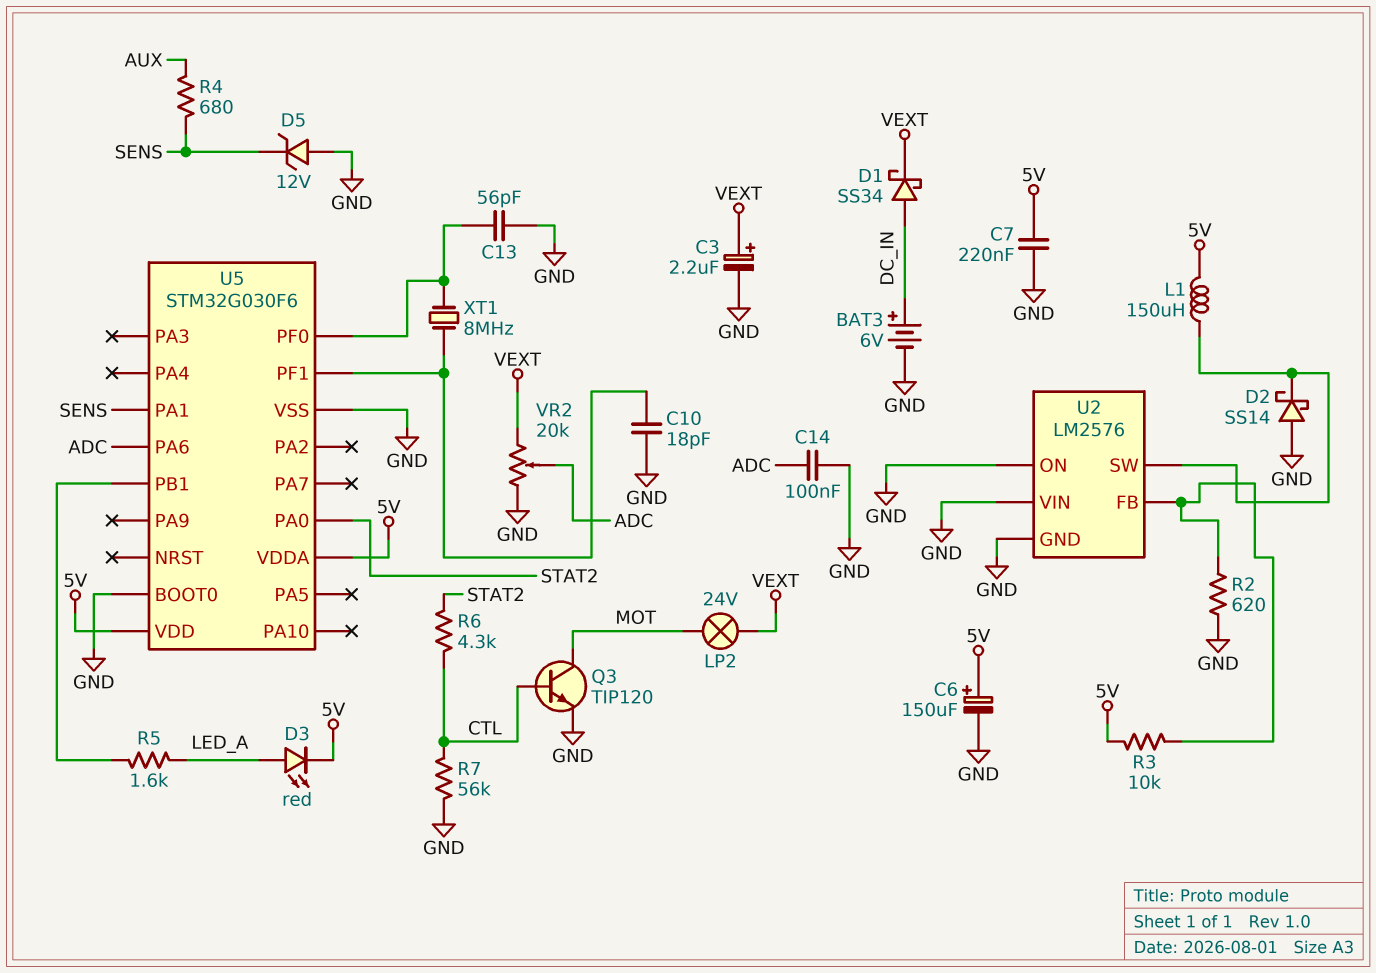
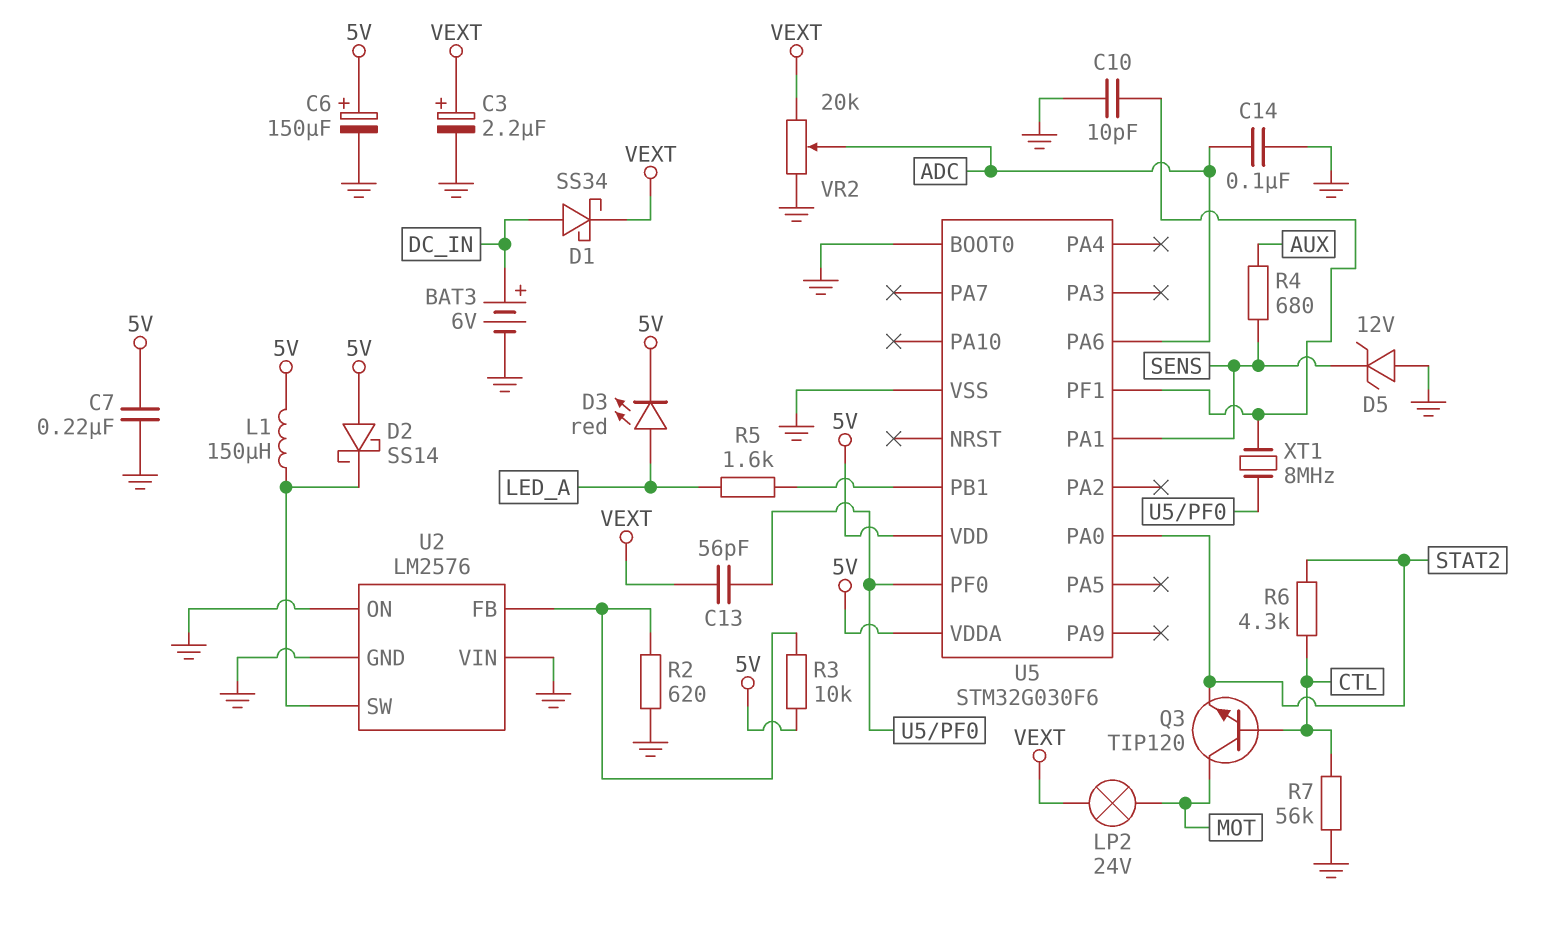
C10: 18pF (GND, U5/PF1) -> 10pF (GND, U5/PF1)
C13: 56pF (GND, U5/PF0) -> 56pF (U5/PF0, VEXT)
D2: schottky SS14 (A GND, K U2/SW) -> schottky SS14 (A 5V, K U2/SW)
Q3: NPN TIP120 (B CTL, C MOT, E GND) -> NPN TIP120 (B CTL, C MOT, E STAT2)

